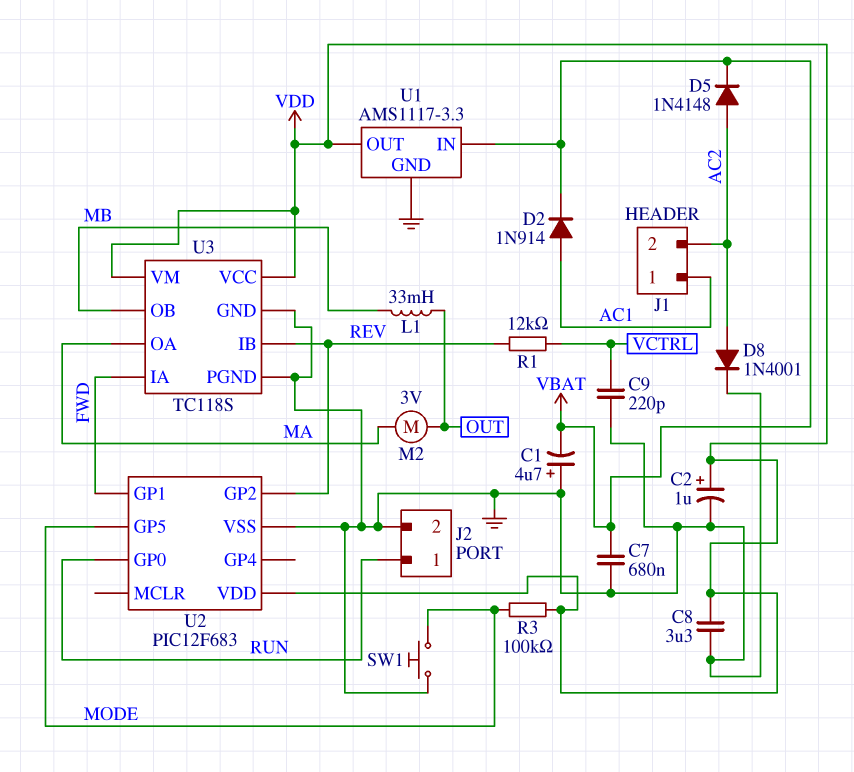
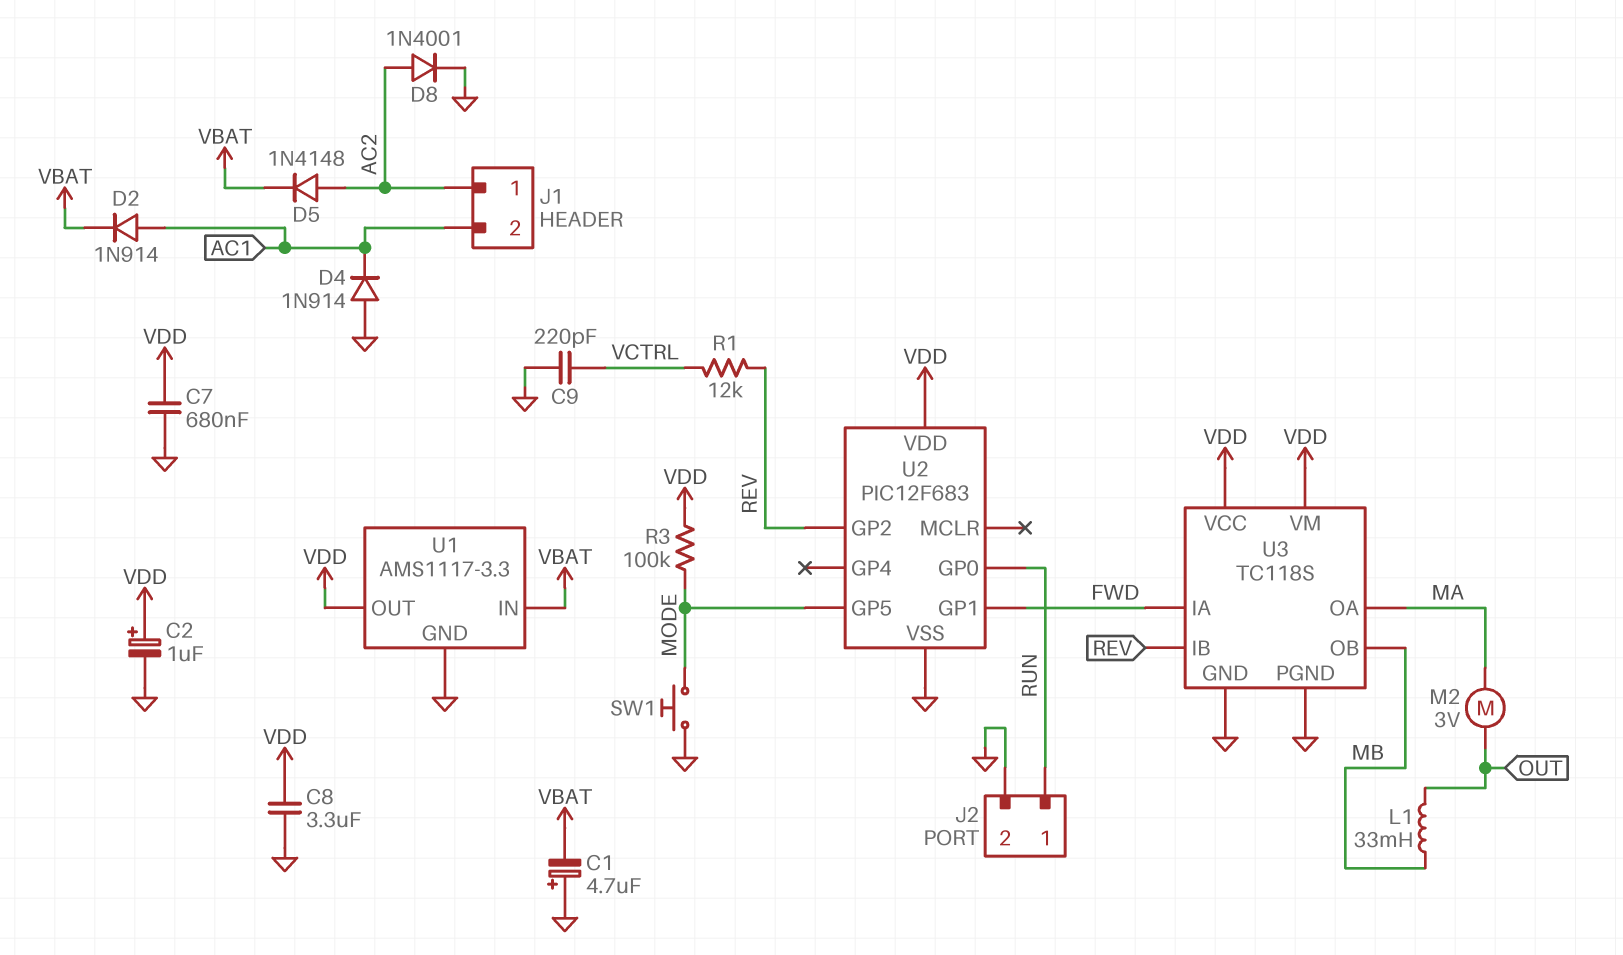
C7: 680nF (GND, VBAT) -> 680nF (GND, VDD)
D4: none -> diode 1N914 (A GND, K AC1)
J1 pin 1: AC1 -> AC2
J1 pin 2: AC2 -> AC1

